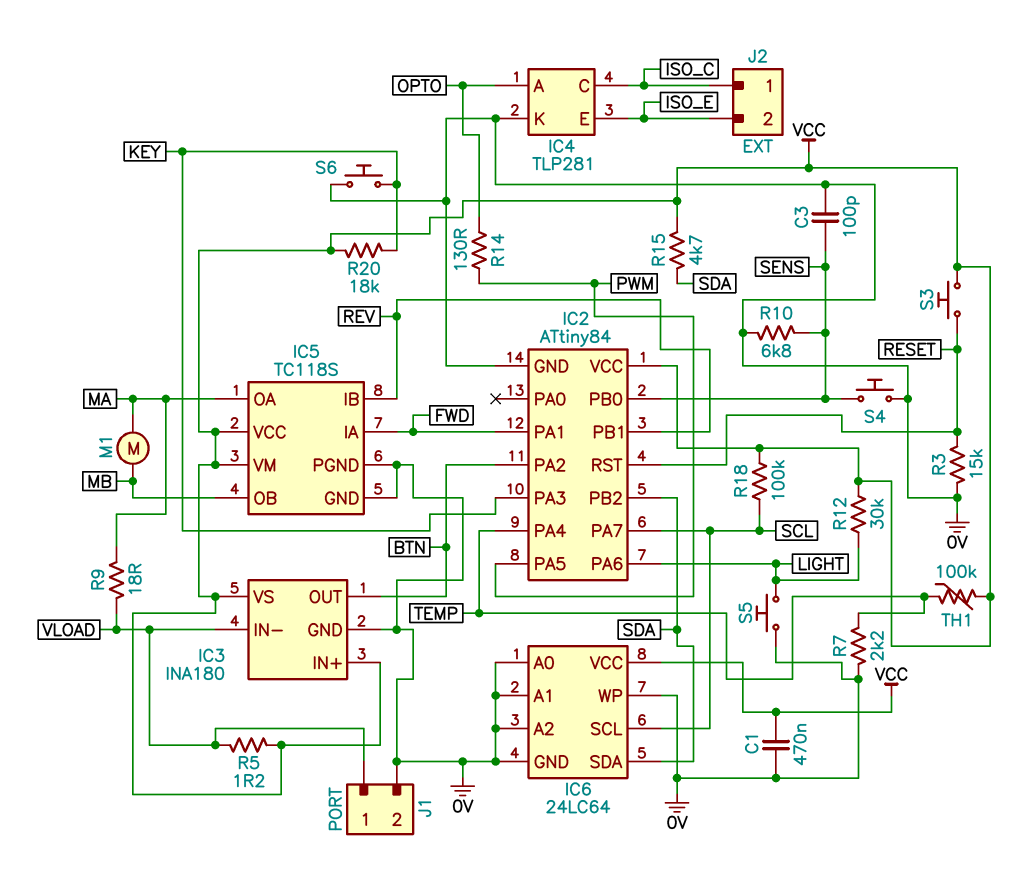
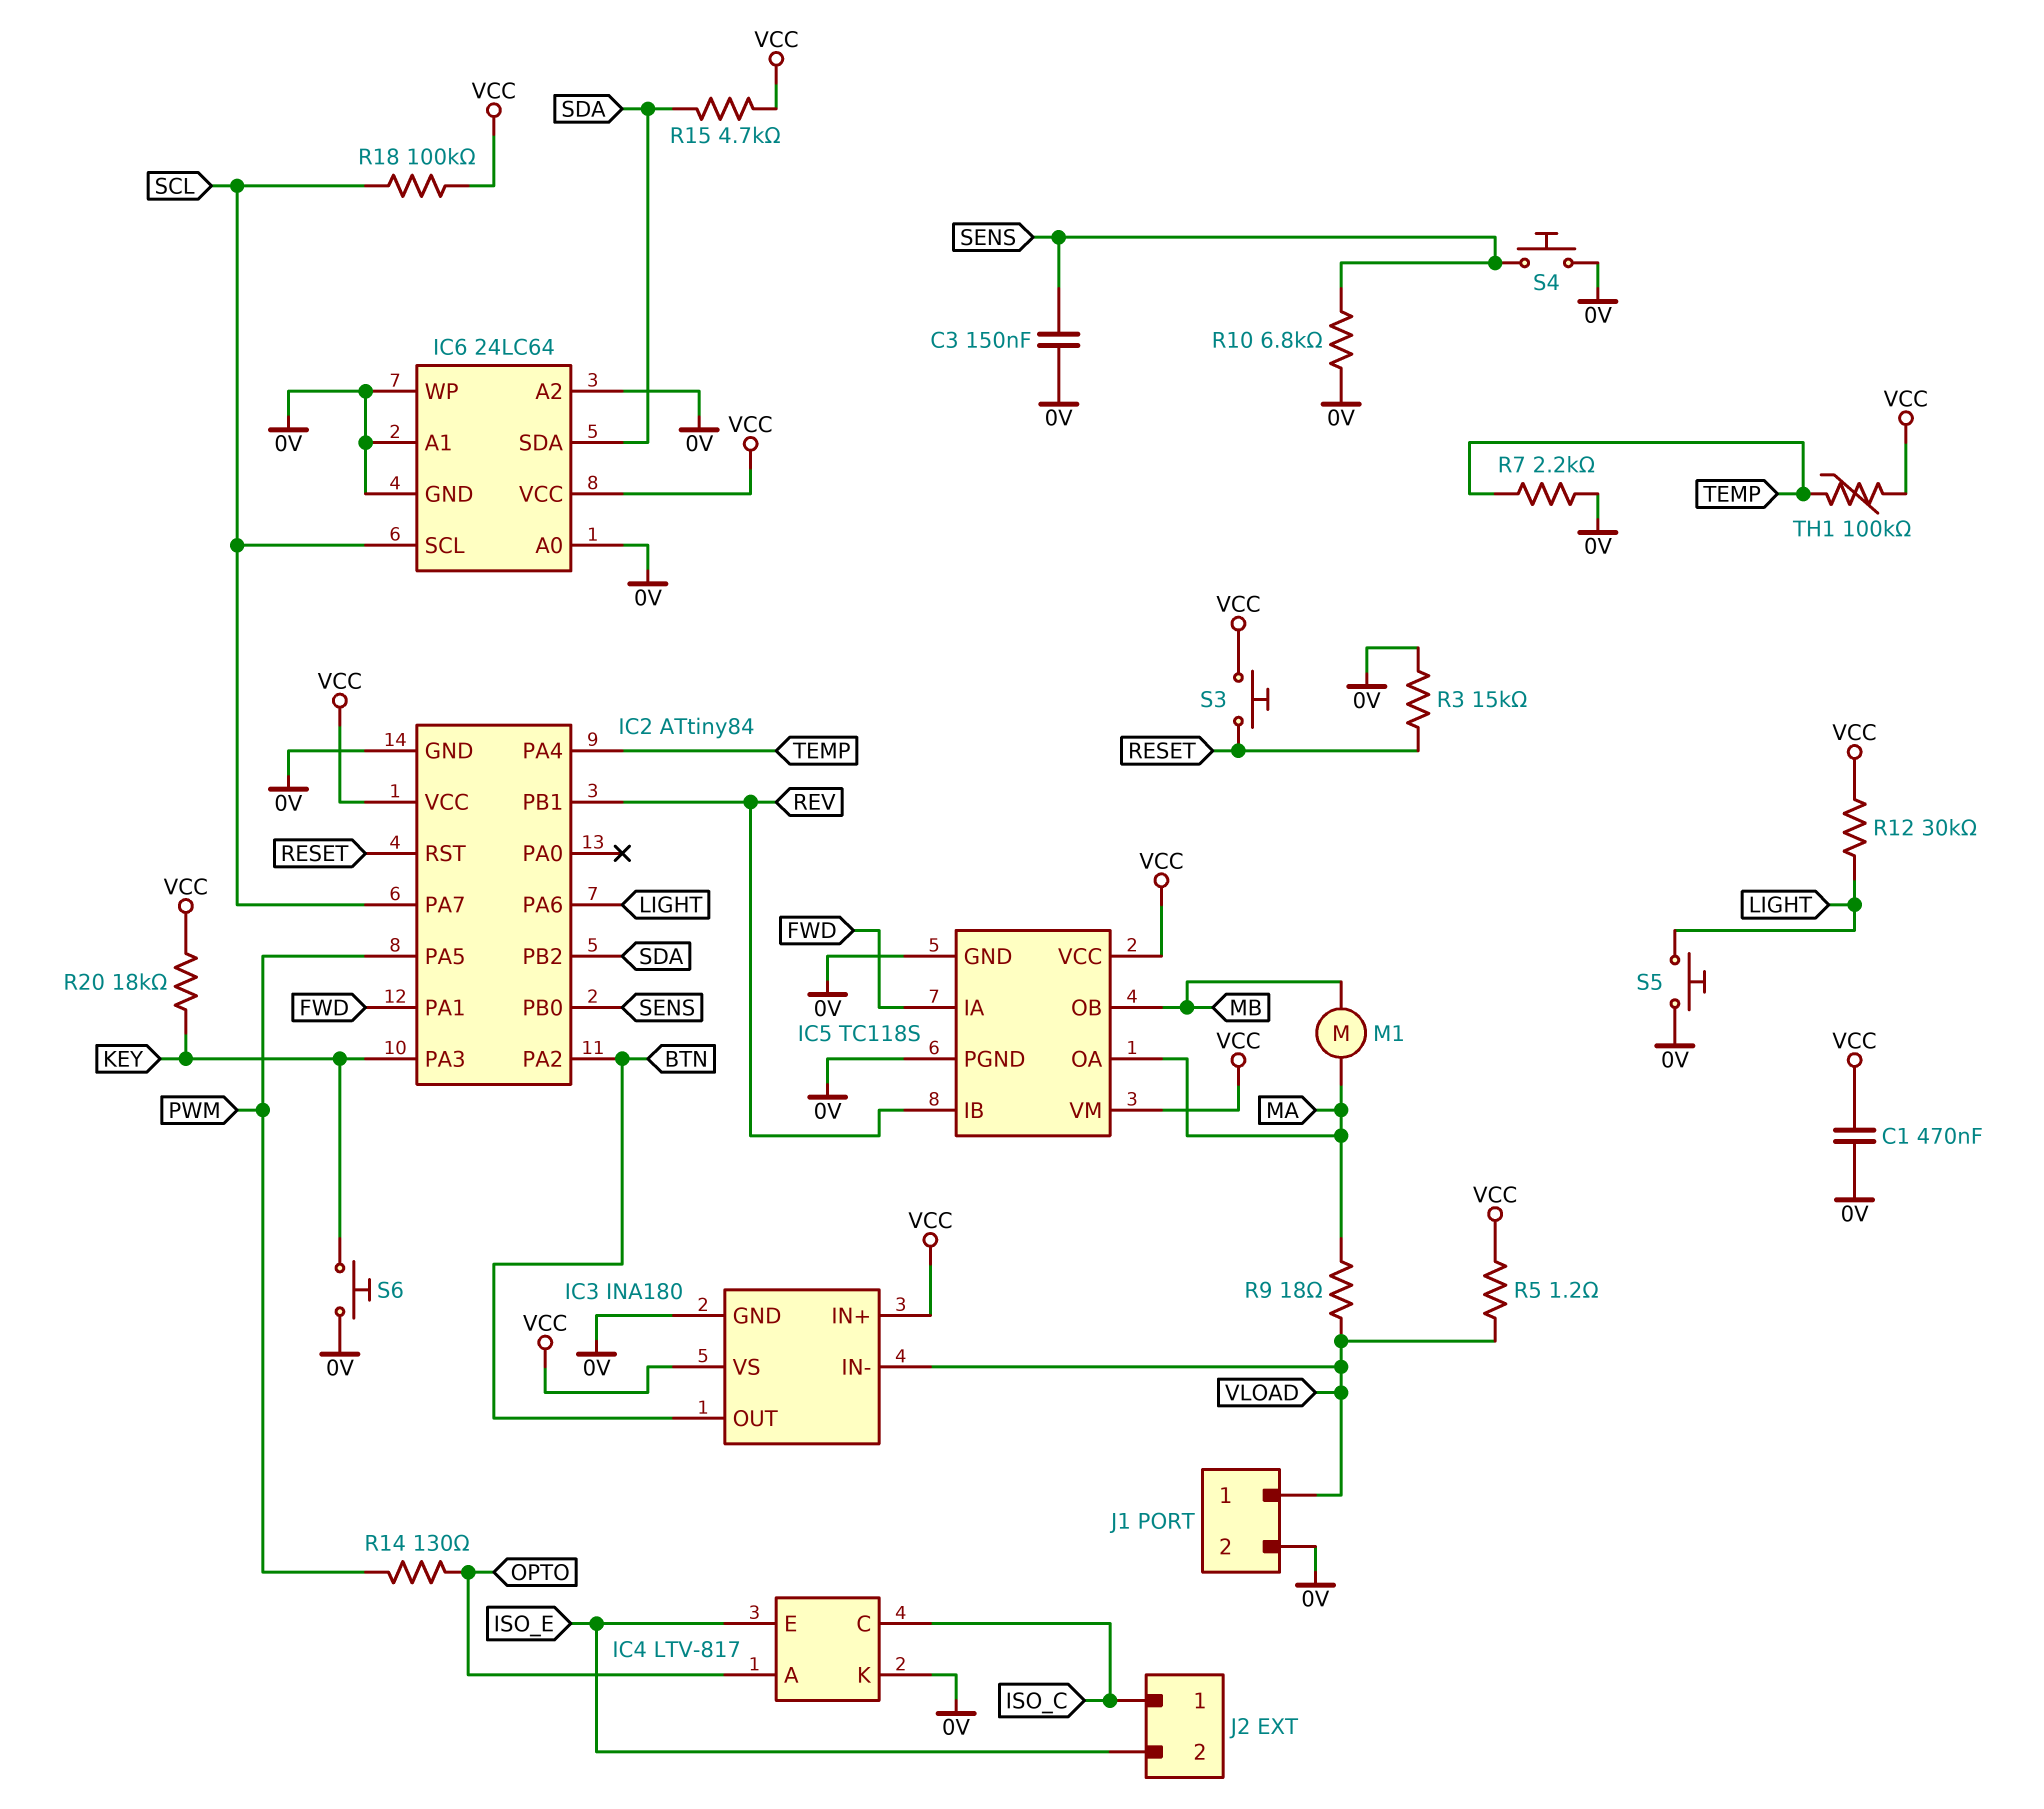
C3: 100pF (0V, SENS) -> 150nF (0V, SENS)
IC4: TLP281 -> LTV-817

